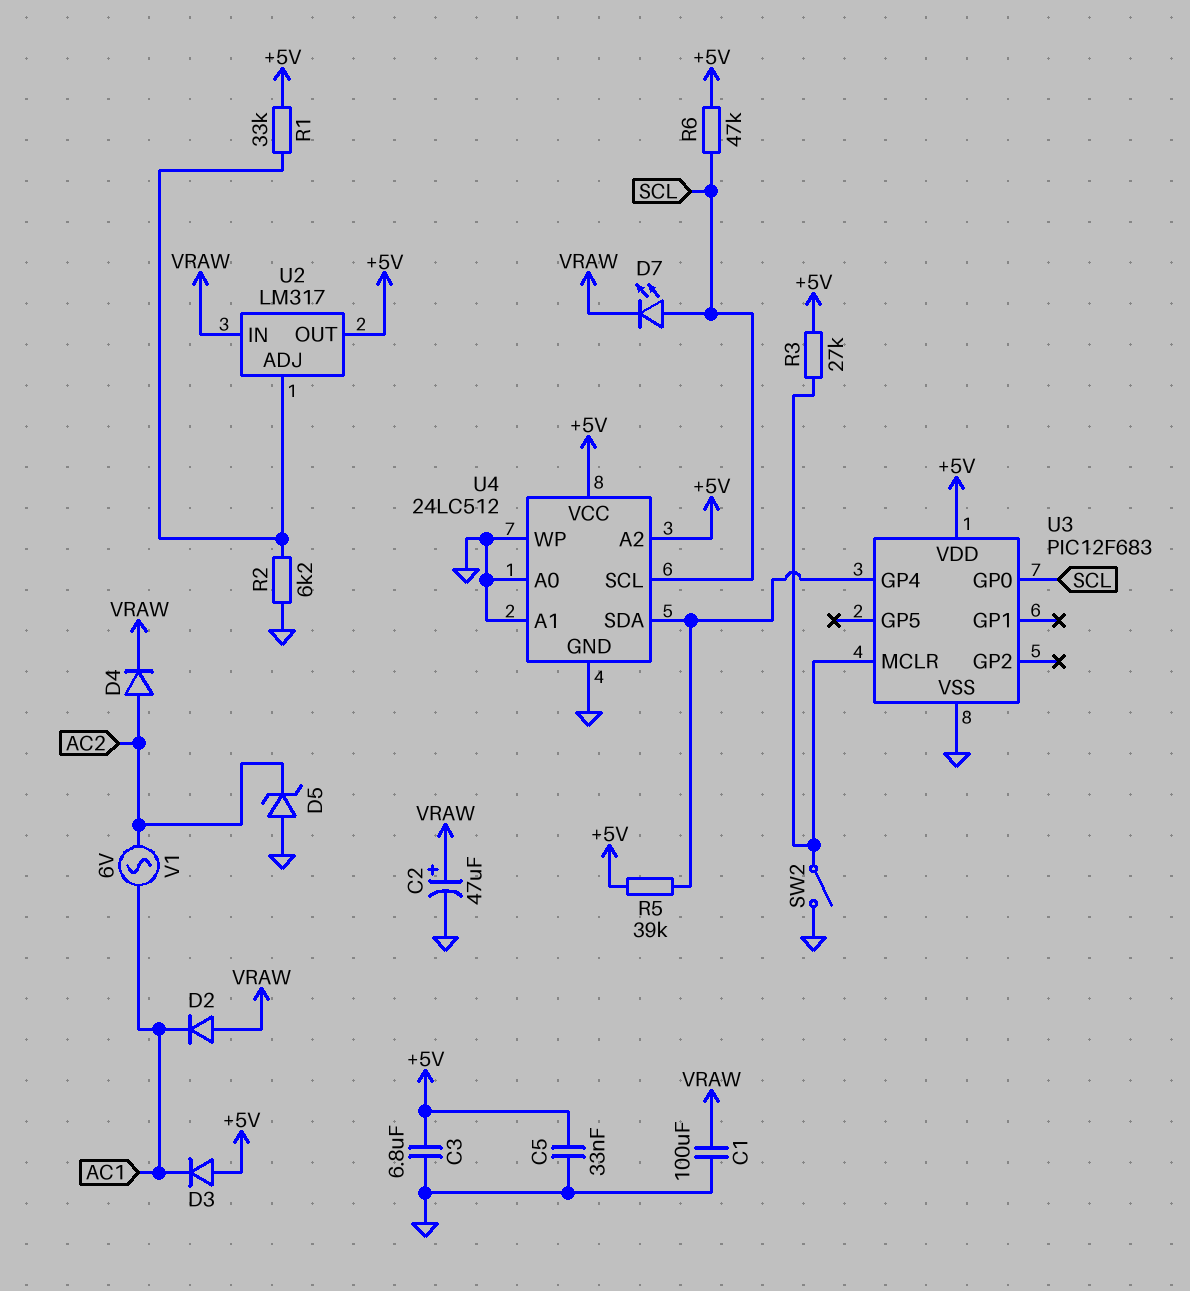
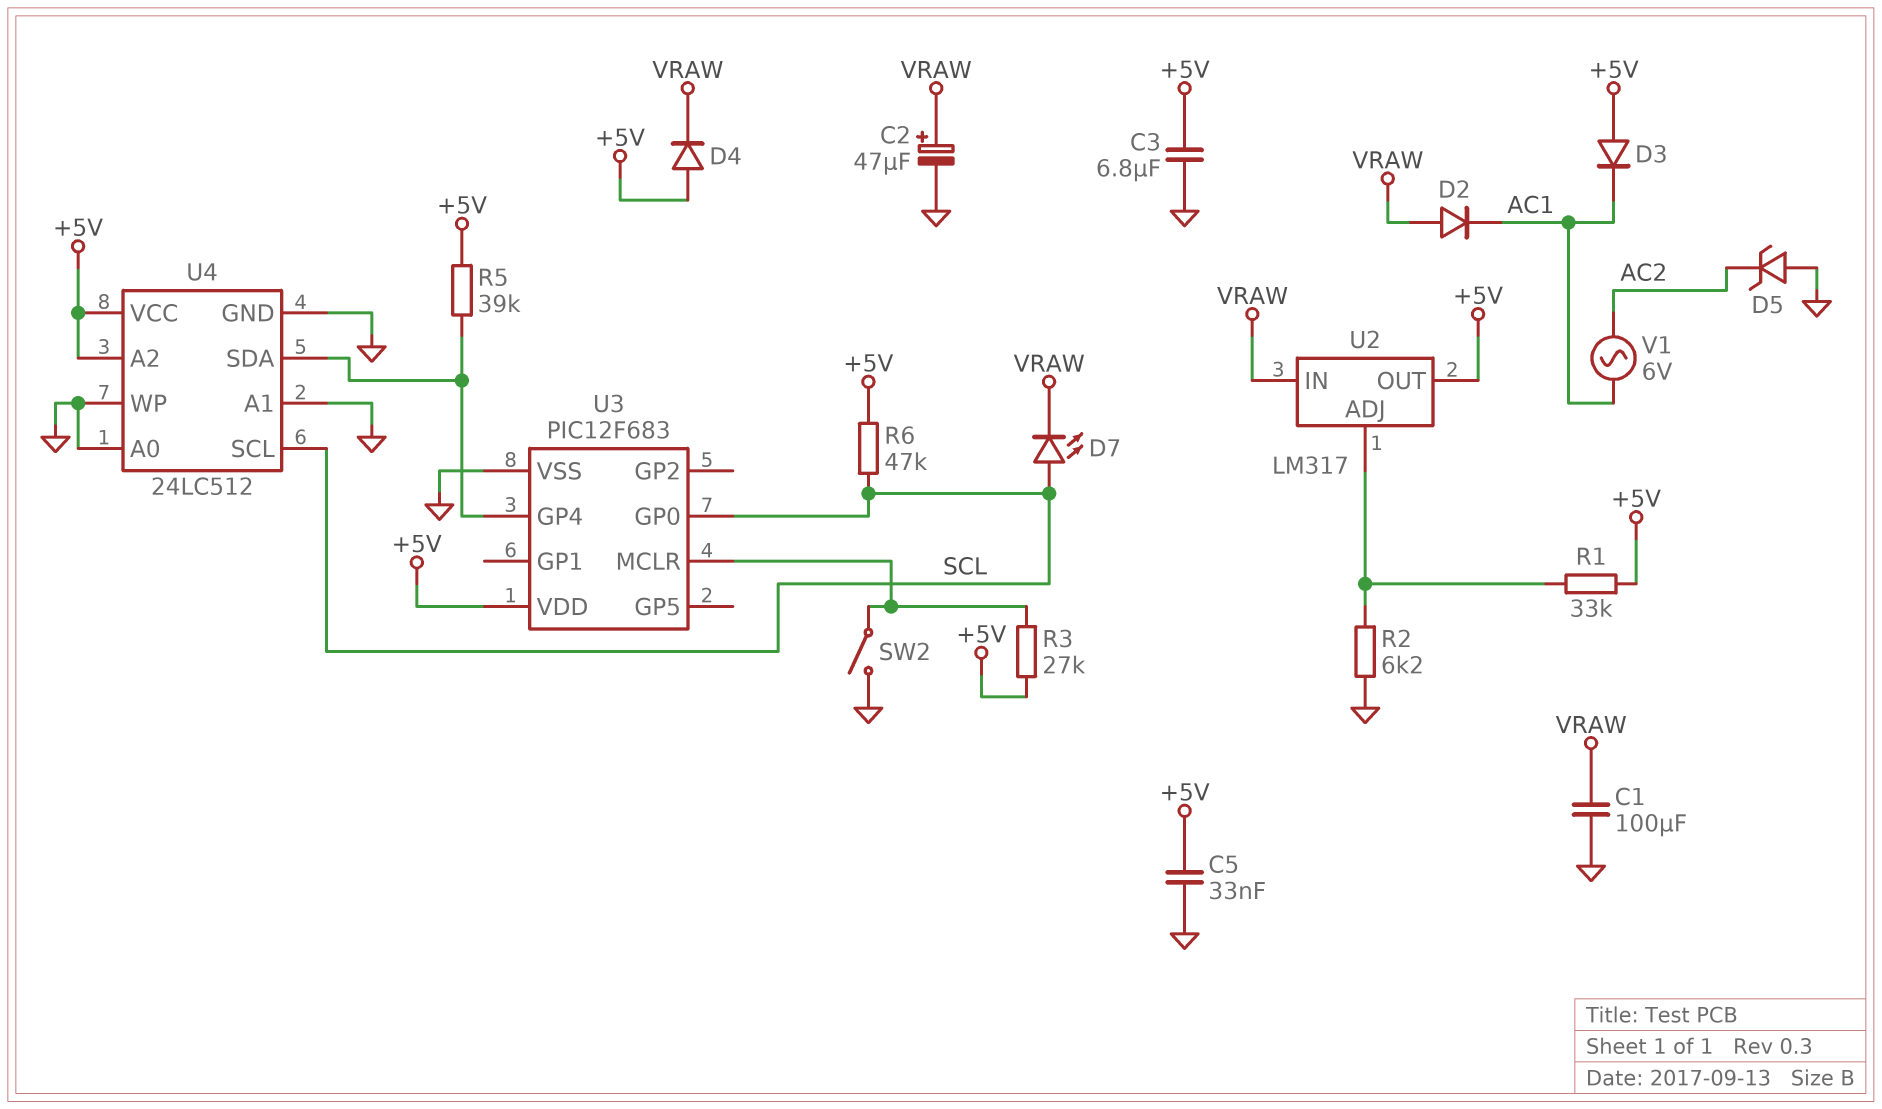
D4: diode (A AC2, K VRAW) -> diode (A +5V, K VRAW)

